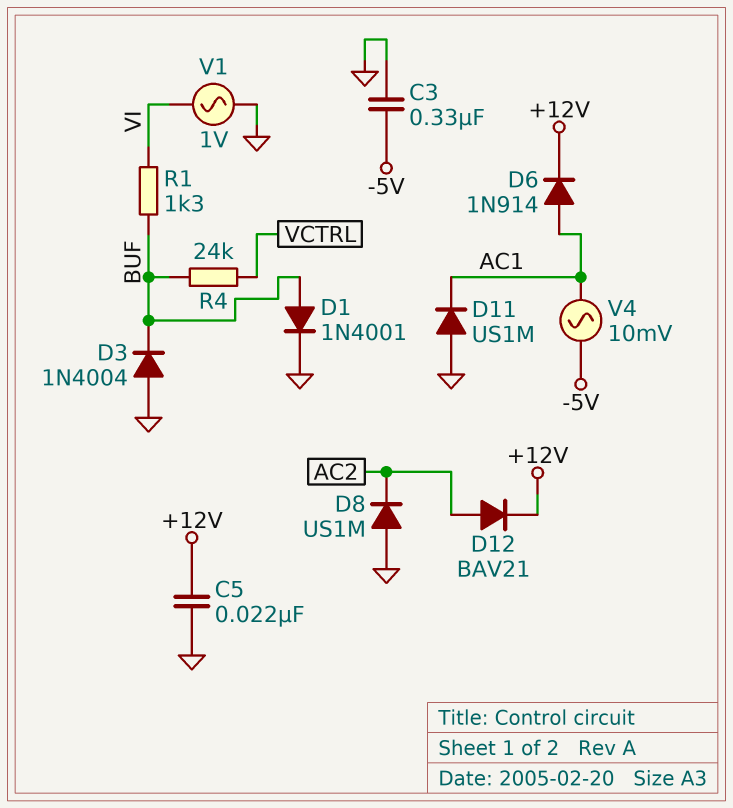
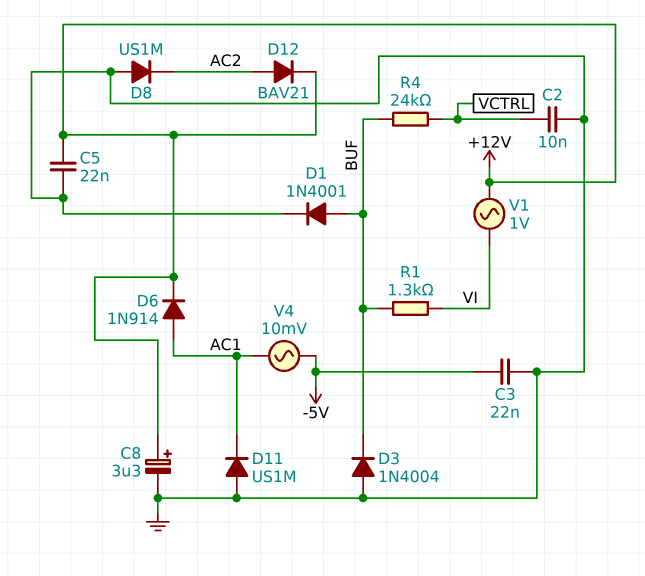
C2: none -> 10nF (GND, VCTRL)
C3: 330nF (-5V, GND) -> 22nF (-5V, GND)
C8: none -> 3.3uF (plus +12V, minus GND)
V1: AC 1V (GND, VI) -> AC 1V (+12V, VI)

